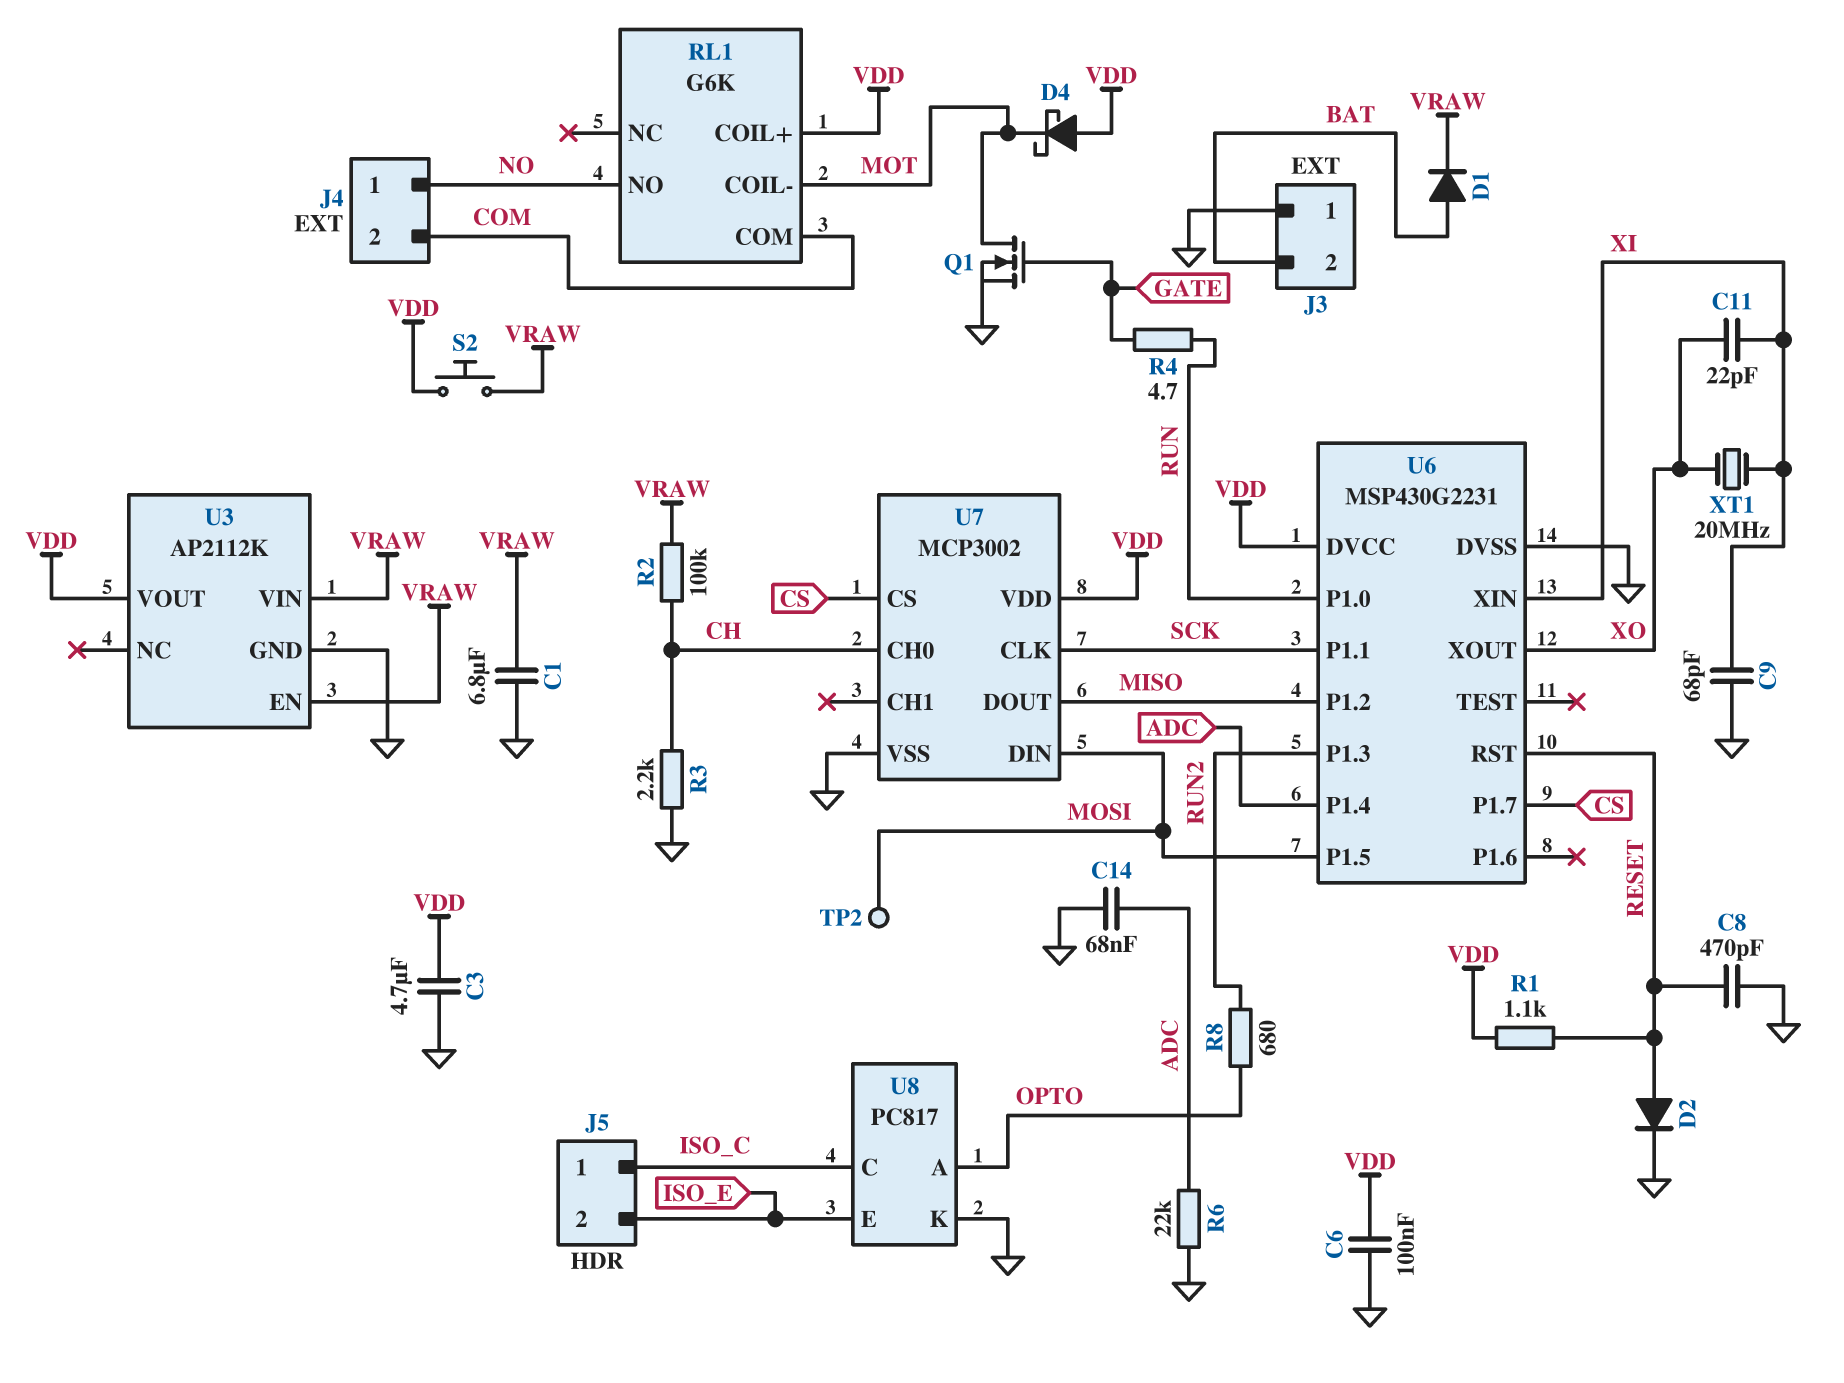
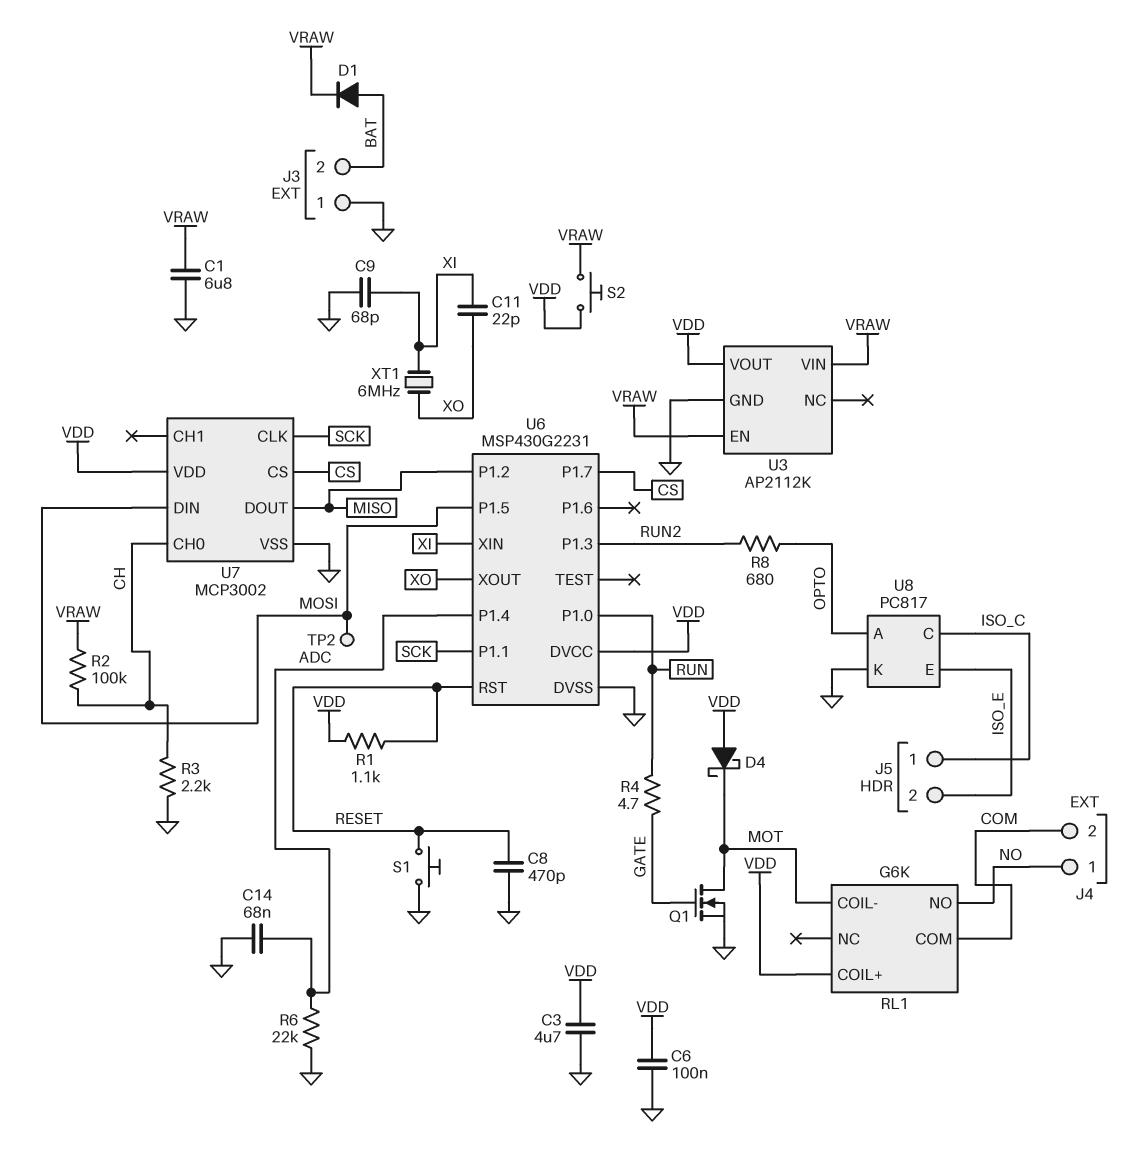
D2: diode (A RESET, K GND) -> none
S1: none -> button (GND, RESET)
XT1: 20MHz (XI, XO) -> 6MHz (XI, XO)

